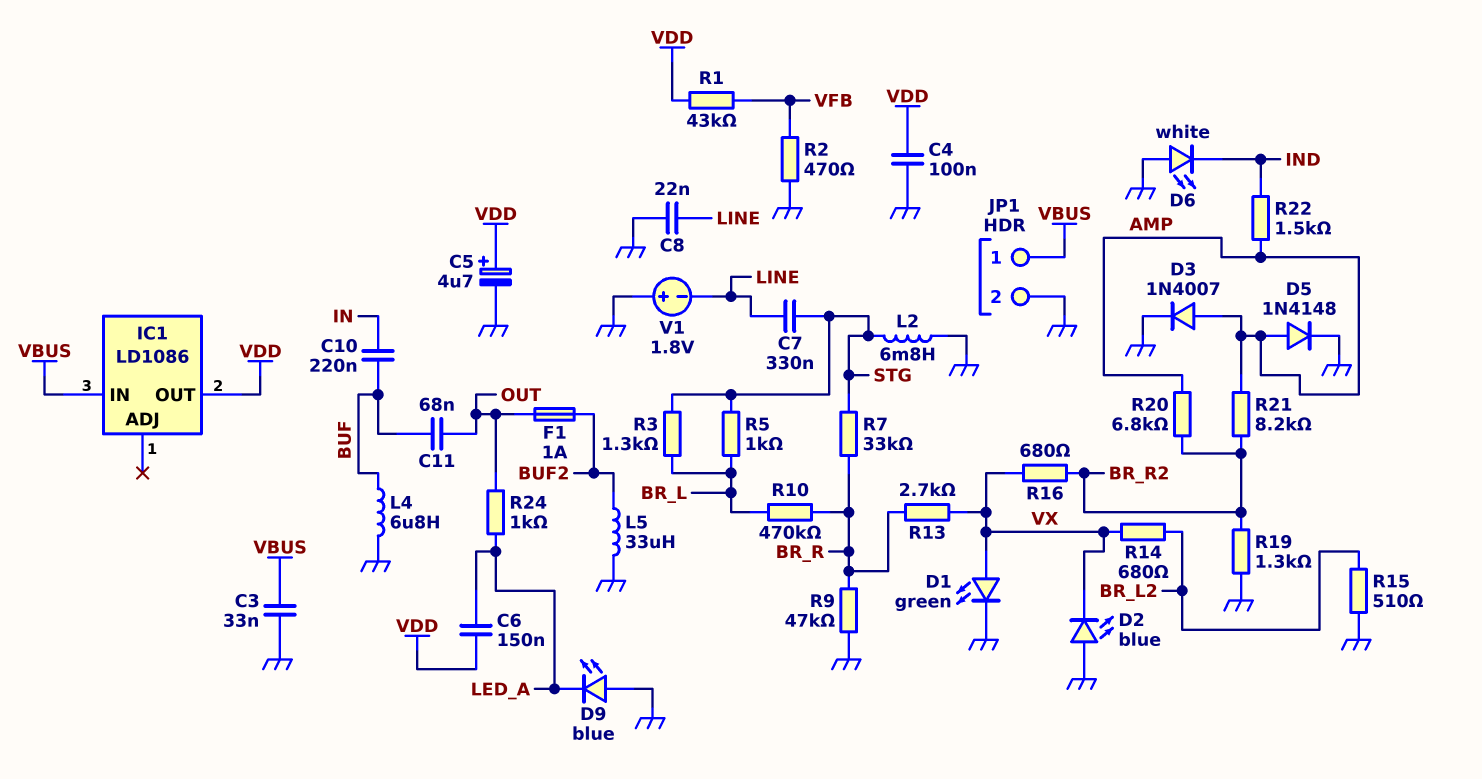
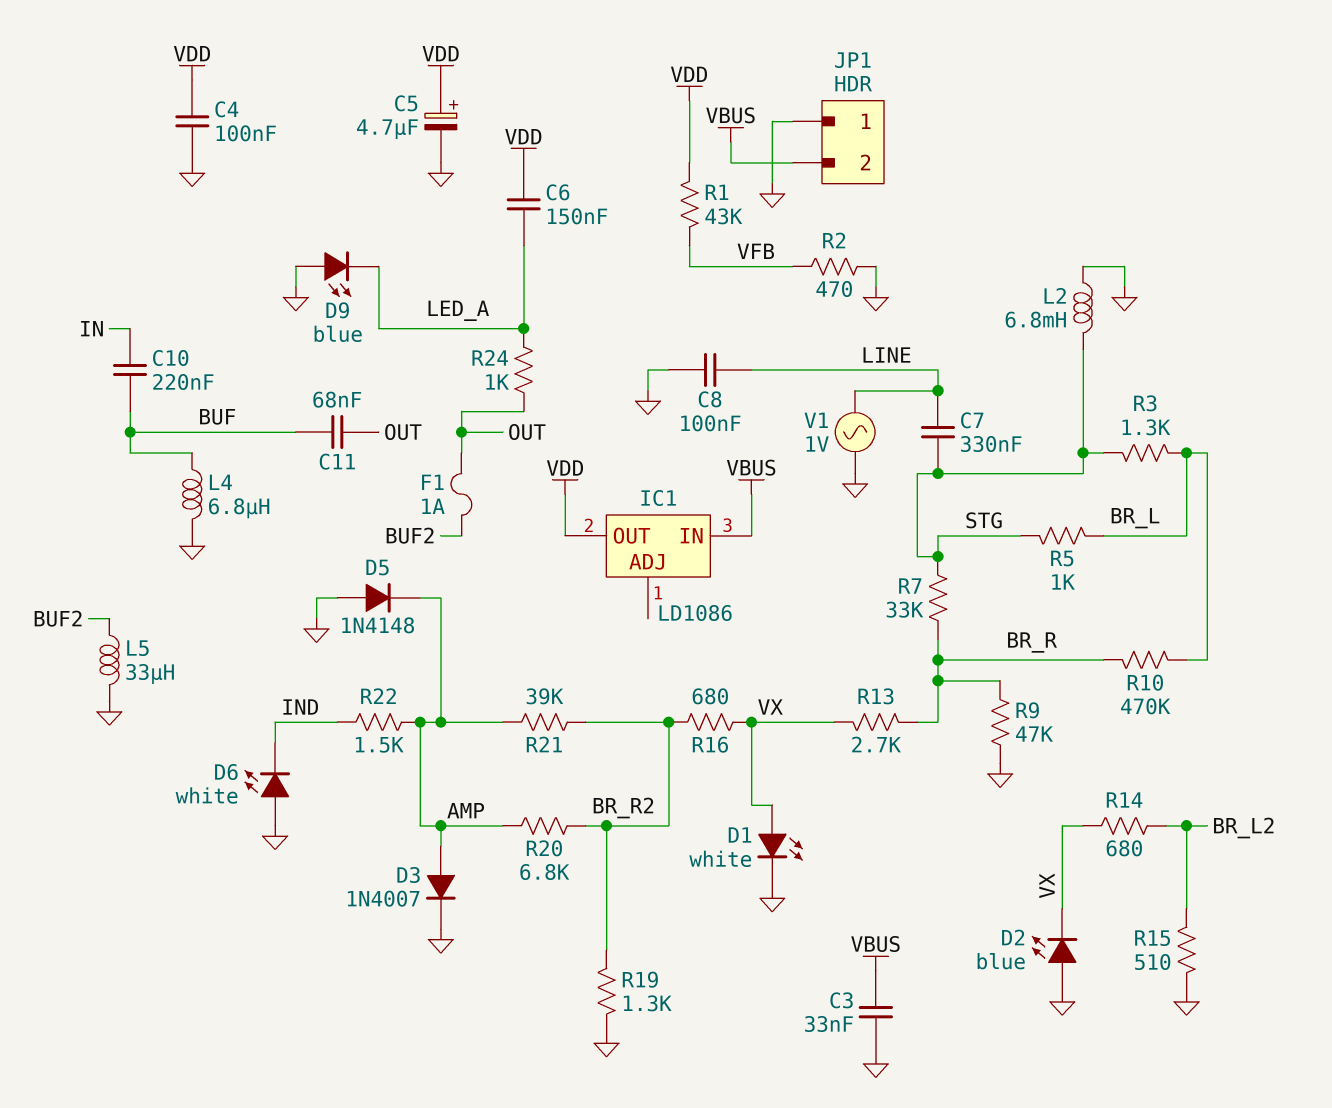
C8: 22nF (GND, LINE) -> 100nF (GND, LINE)
D1: LED green (A VX, K GND) -> LED white (A VX, K GND)
D5: diode 1N4148 (A AMP, K GND) -> diode 1N4148 (A GND, K AMP)
JP1 pin 1: VBUS -> GND
JP1 pin 2: GND -> VBUS
R21: 8.2k (AMP, BR_R2) -> 39k (AMP, BR_R2)
V1: 1.8V (plus GND, minus LINE) -> AC 1V (GND, LINE)

